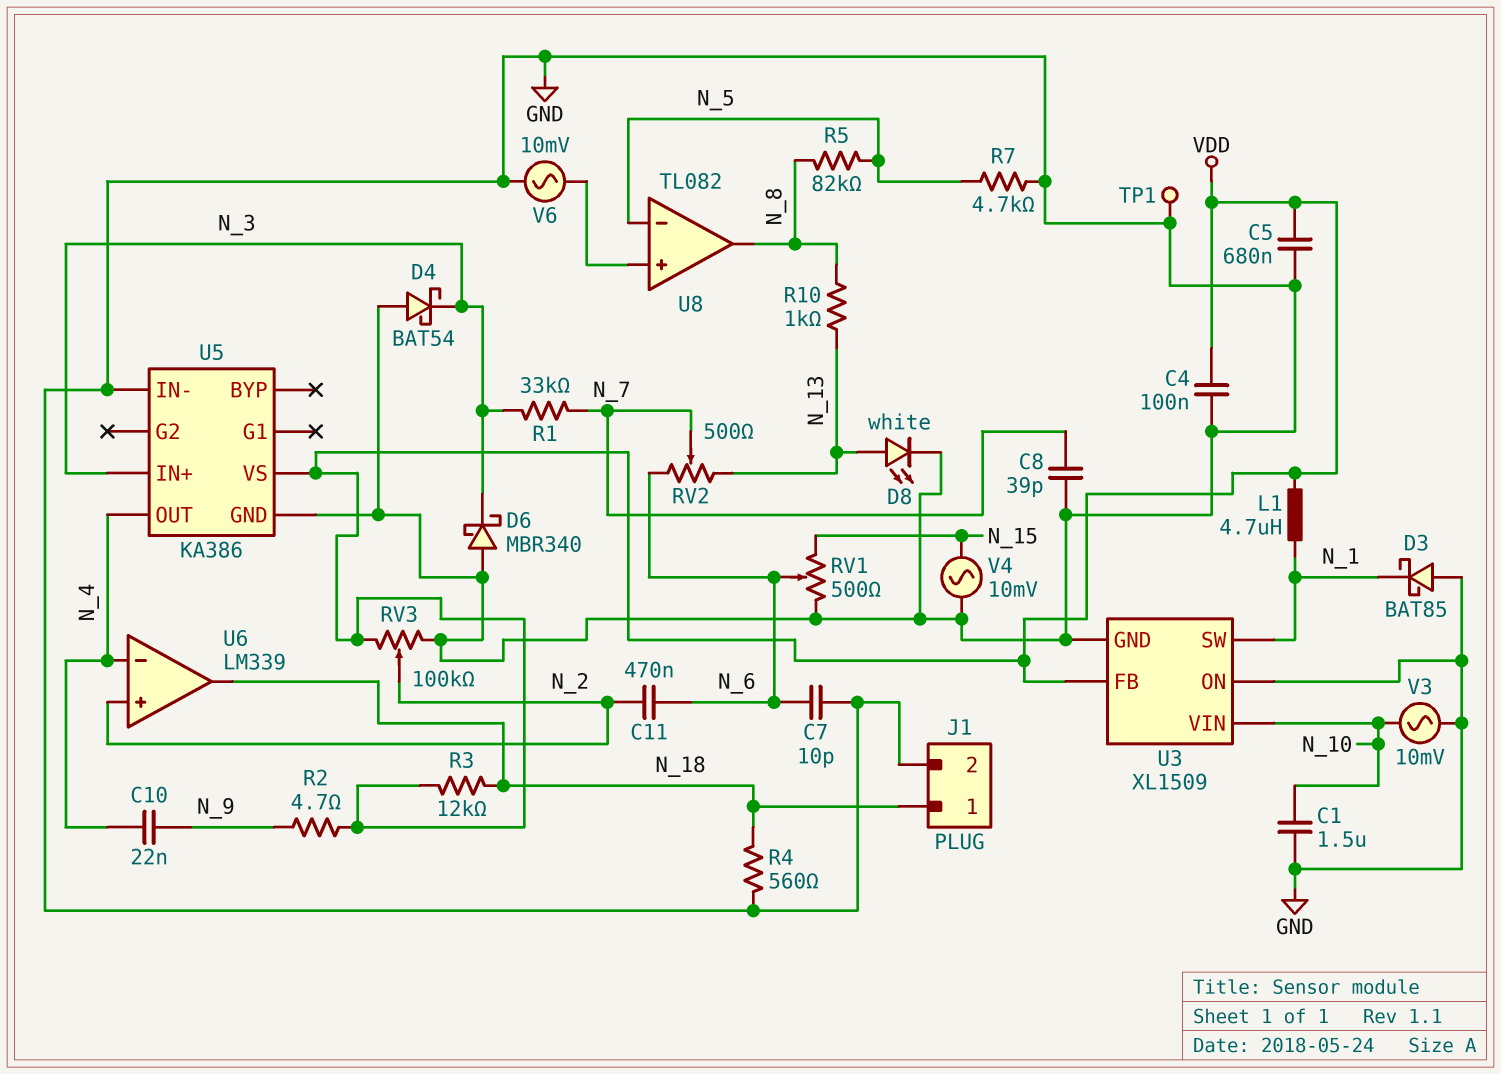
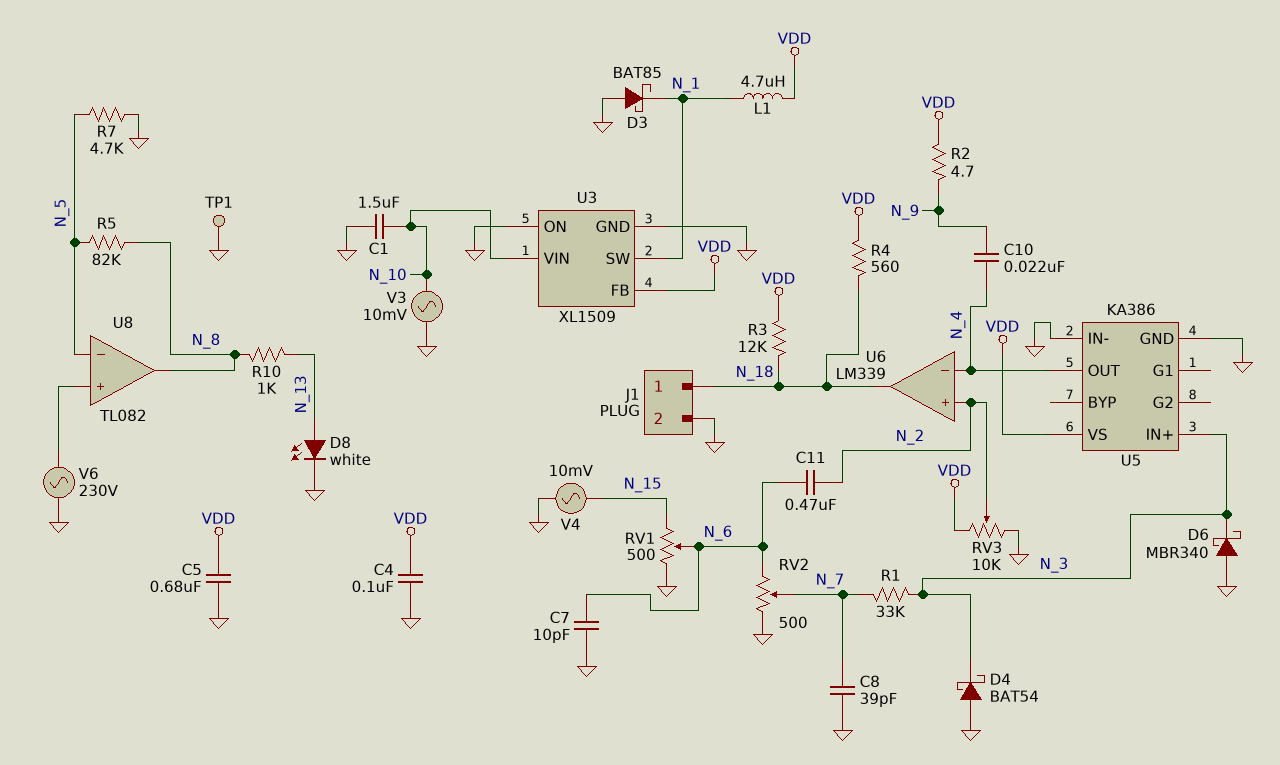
R4: 560 (GND, N_18) -> 560 (N_18, VDD)
RV2: 500 (N_6, N_13, wiper N_7) -> 500 (GND, N_6, wiper N_7)
RV3: 100k (GND, VDD, wiper N_2) -> 10k (GND, VDD, wiper N_2)
V6: AC 10mV (GND, U8/in+) -> AC 230V (GND, U8/in+)

